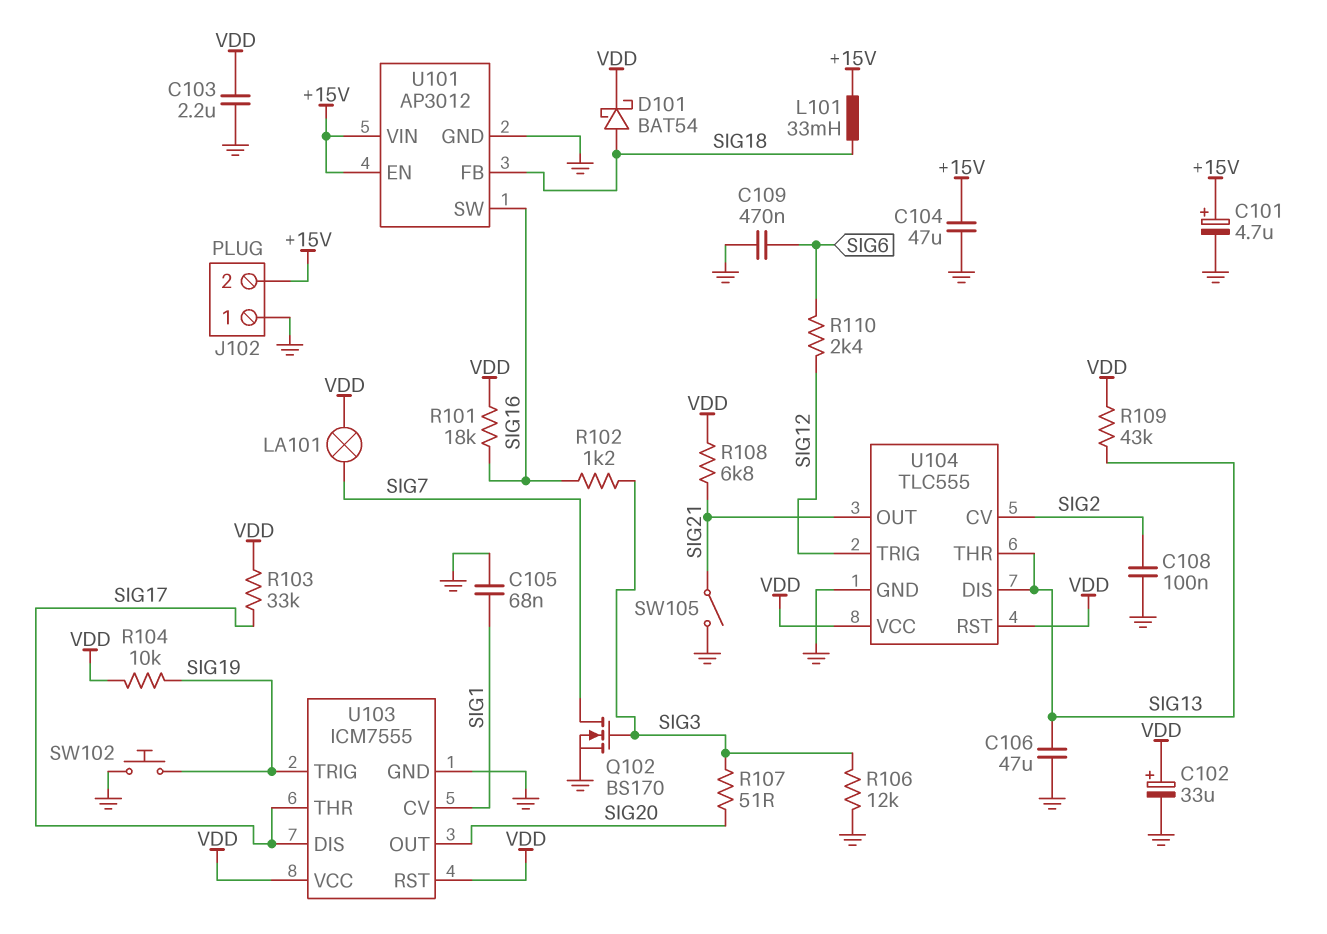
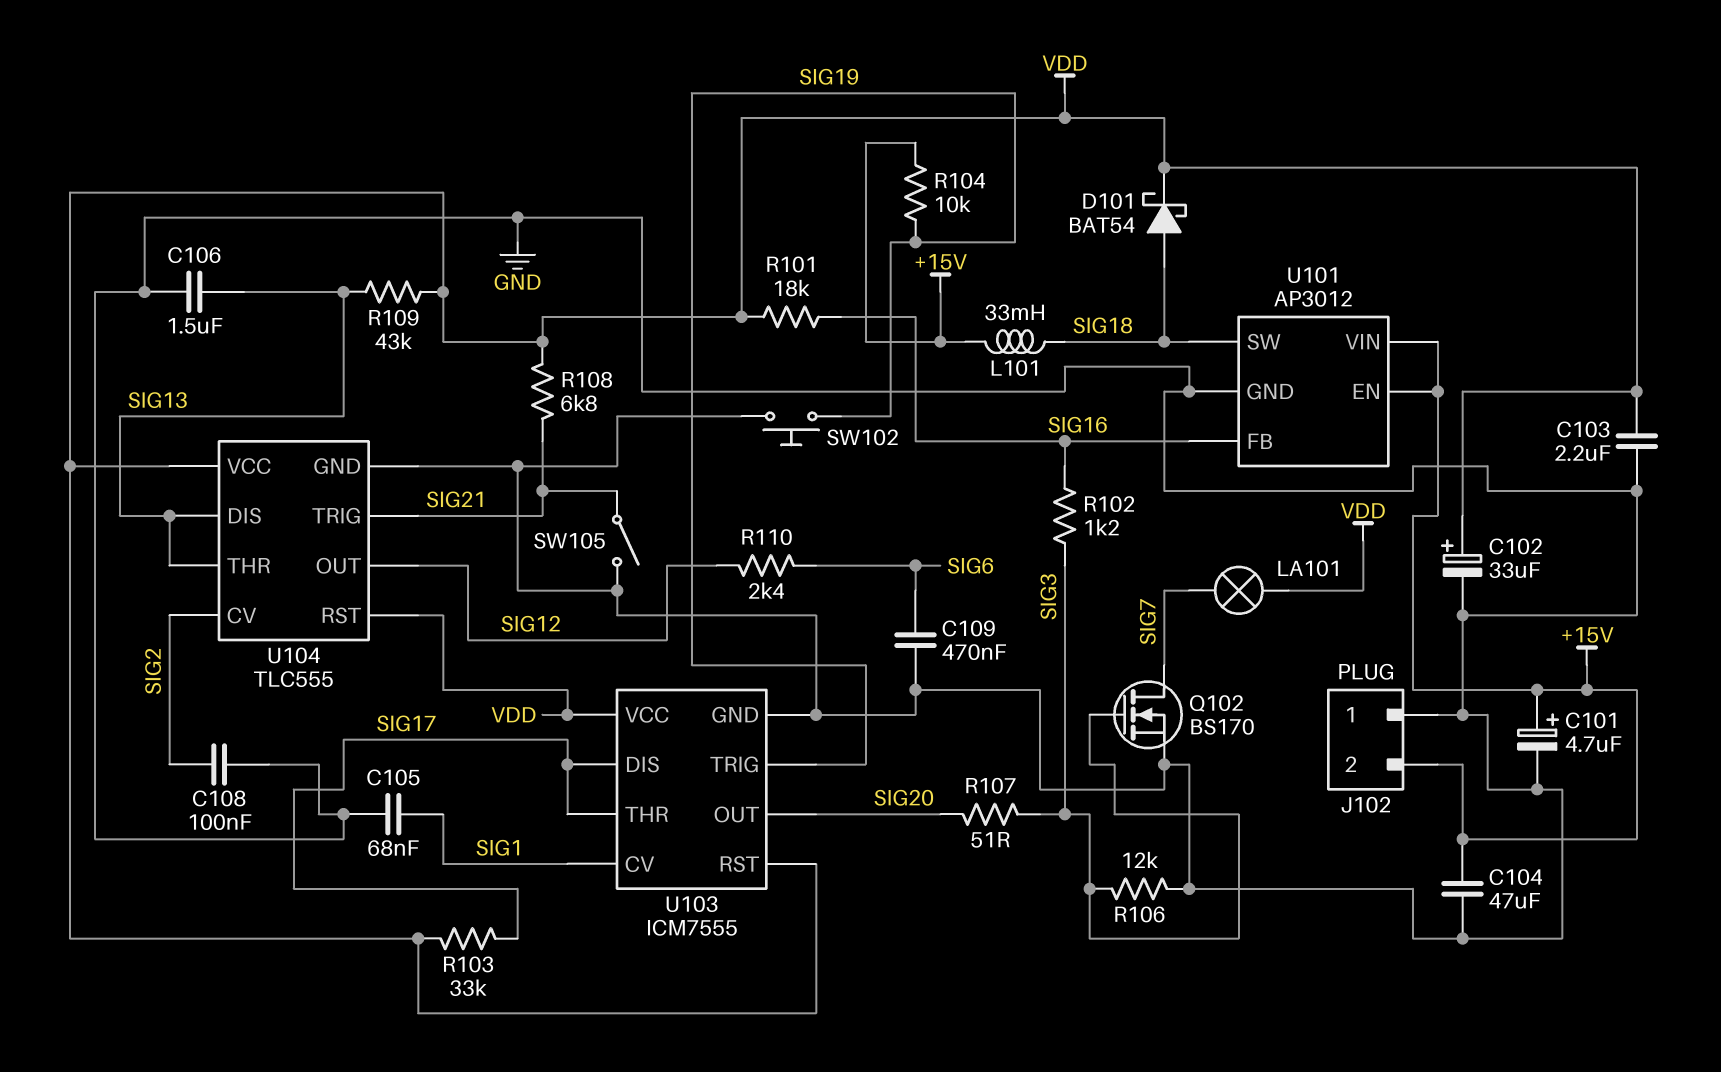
C106: 47uF (GND, SIG13) -> 1.5uF (GND, SIG13)
R104: 10k (SIG19, VDD) -> 10k (+15V, SIG19)
U101 pin FB: SIG18 -> SIG16
U101 pin SW: SIG16 -> SIG18
U104 pin OUT: SIG21 -> SIG12
U104 pin TRIG: SIG12 -> SIG21

